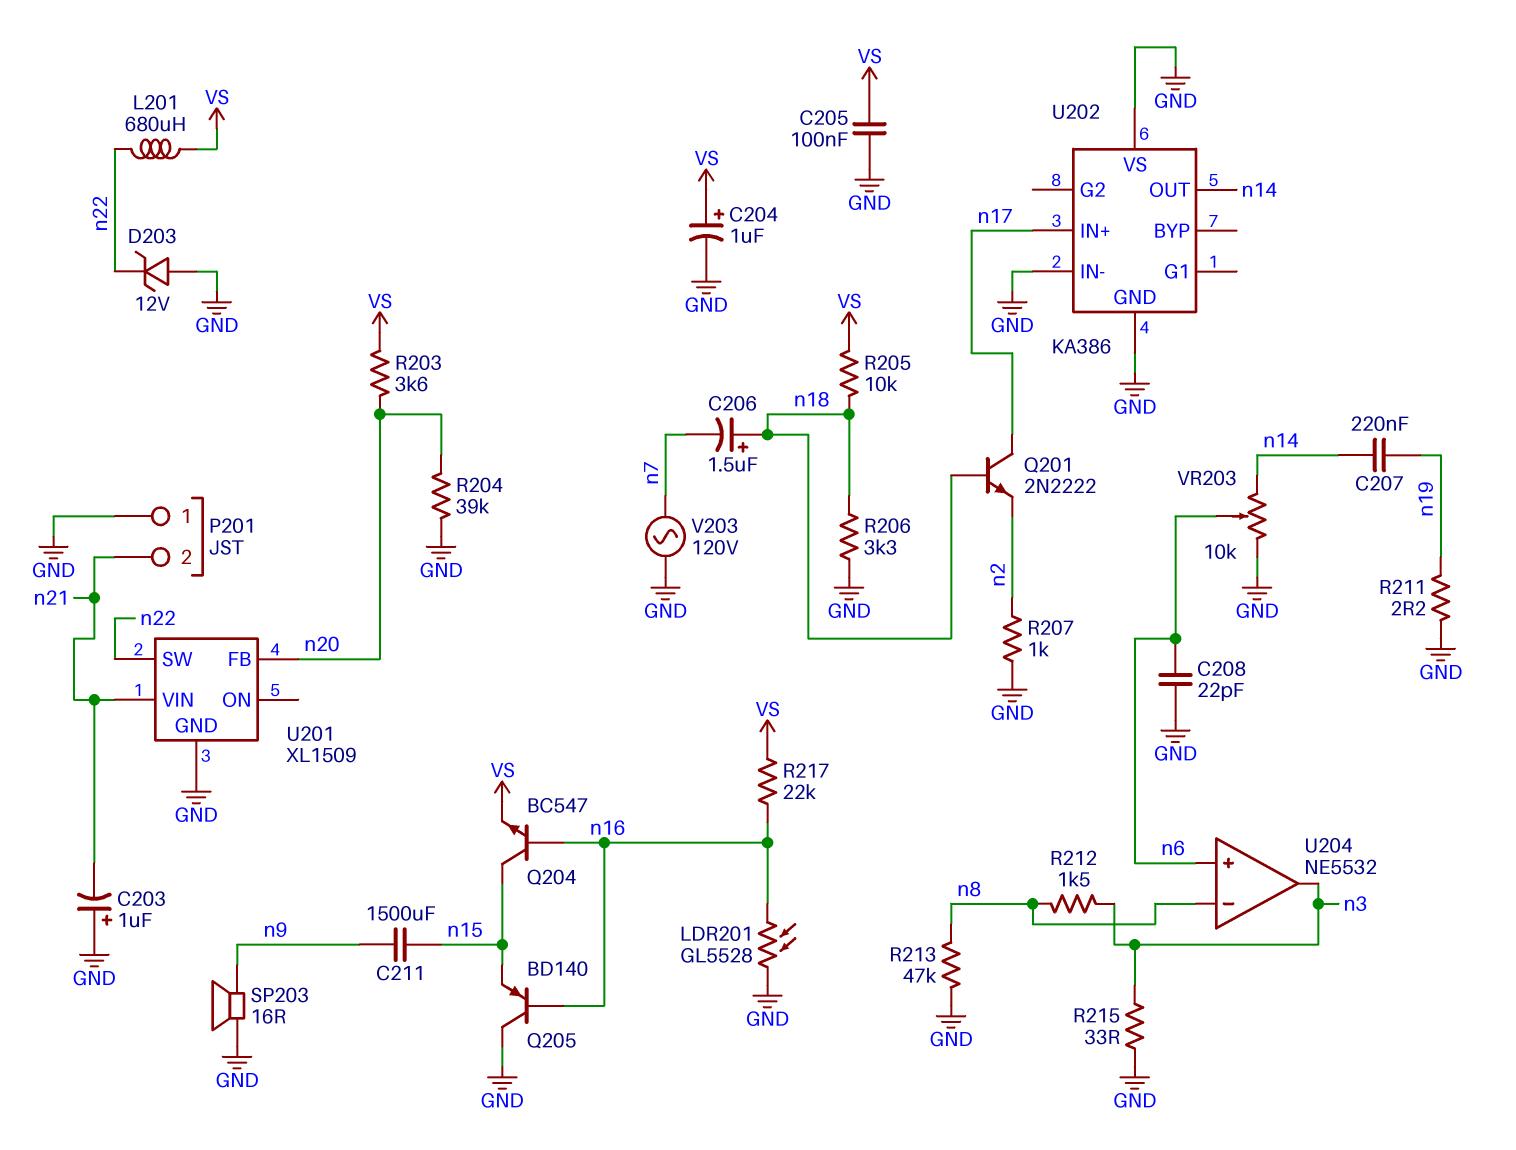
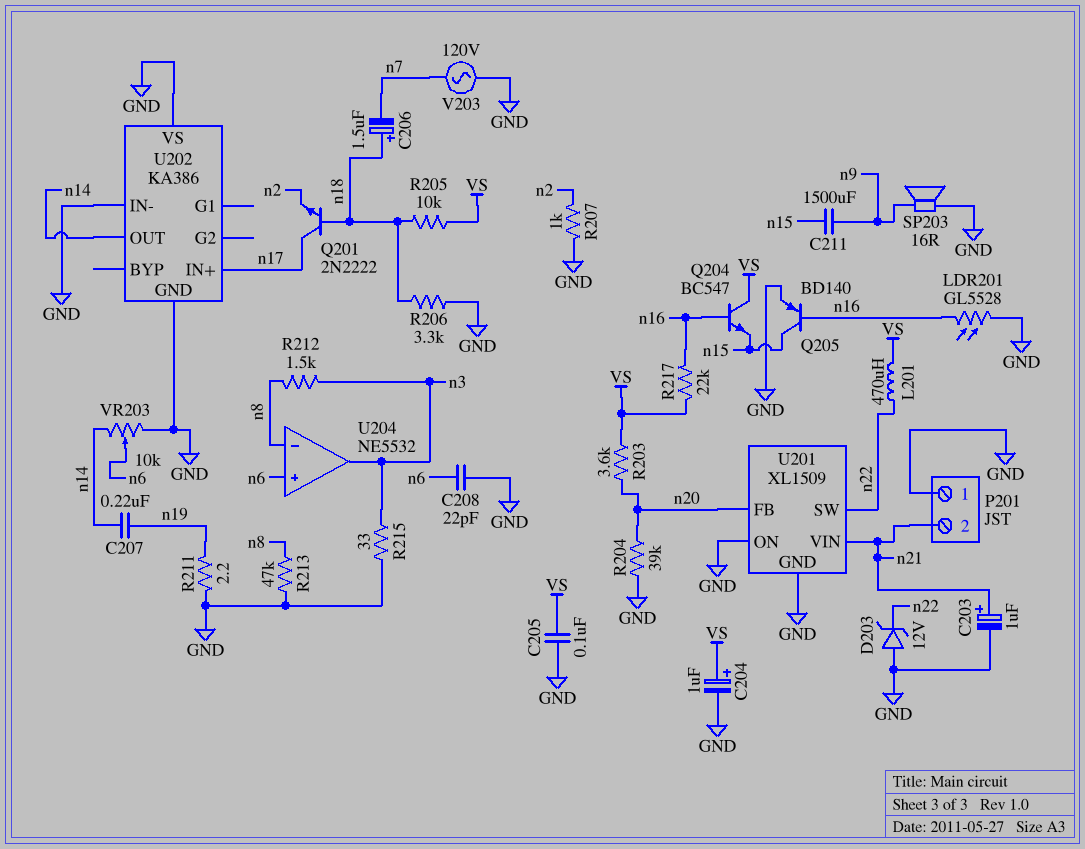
C203: 1uF (plus GND, minus n21) -> 1uF (plus n21, minus GND)
L201: 680uH (VS, n22) -> 470uH (VS, n22)
Q204: NPN BC547 (B n16, C n15, E VS) -> NPN BC547 (B n16, C VS, E n15)
Q205: PNP BD140 (B n16, C GND, E n15) -> PNP BD140 (B n16, C n15, E GND)
U201 pin ON: none -> GND

